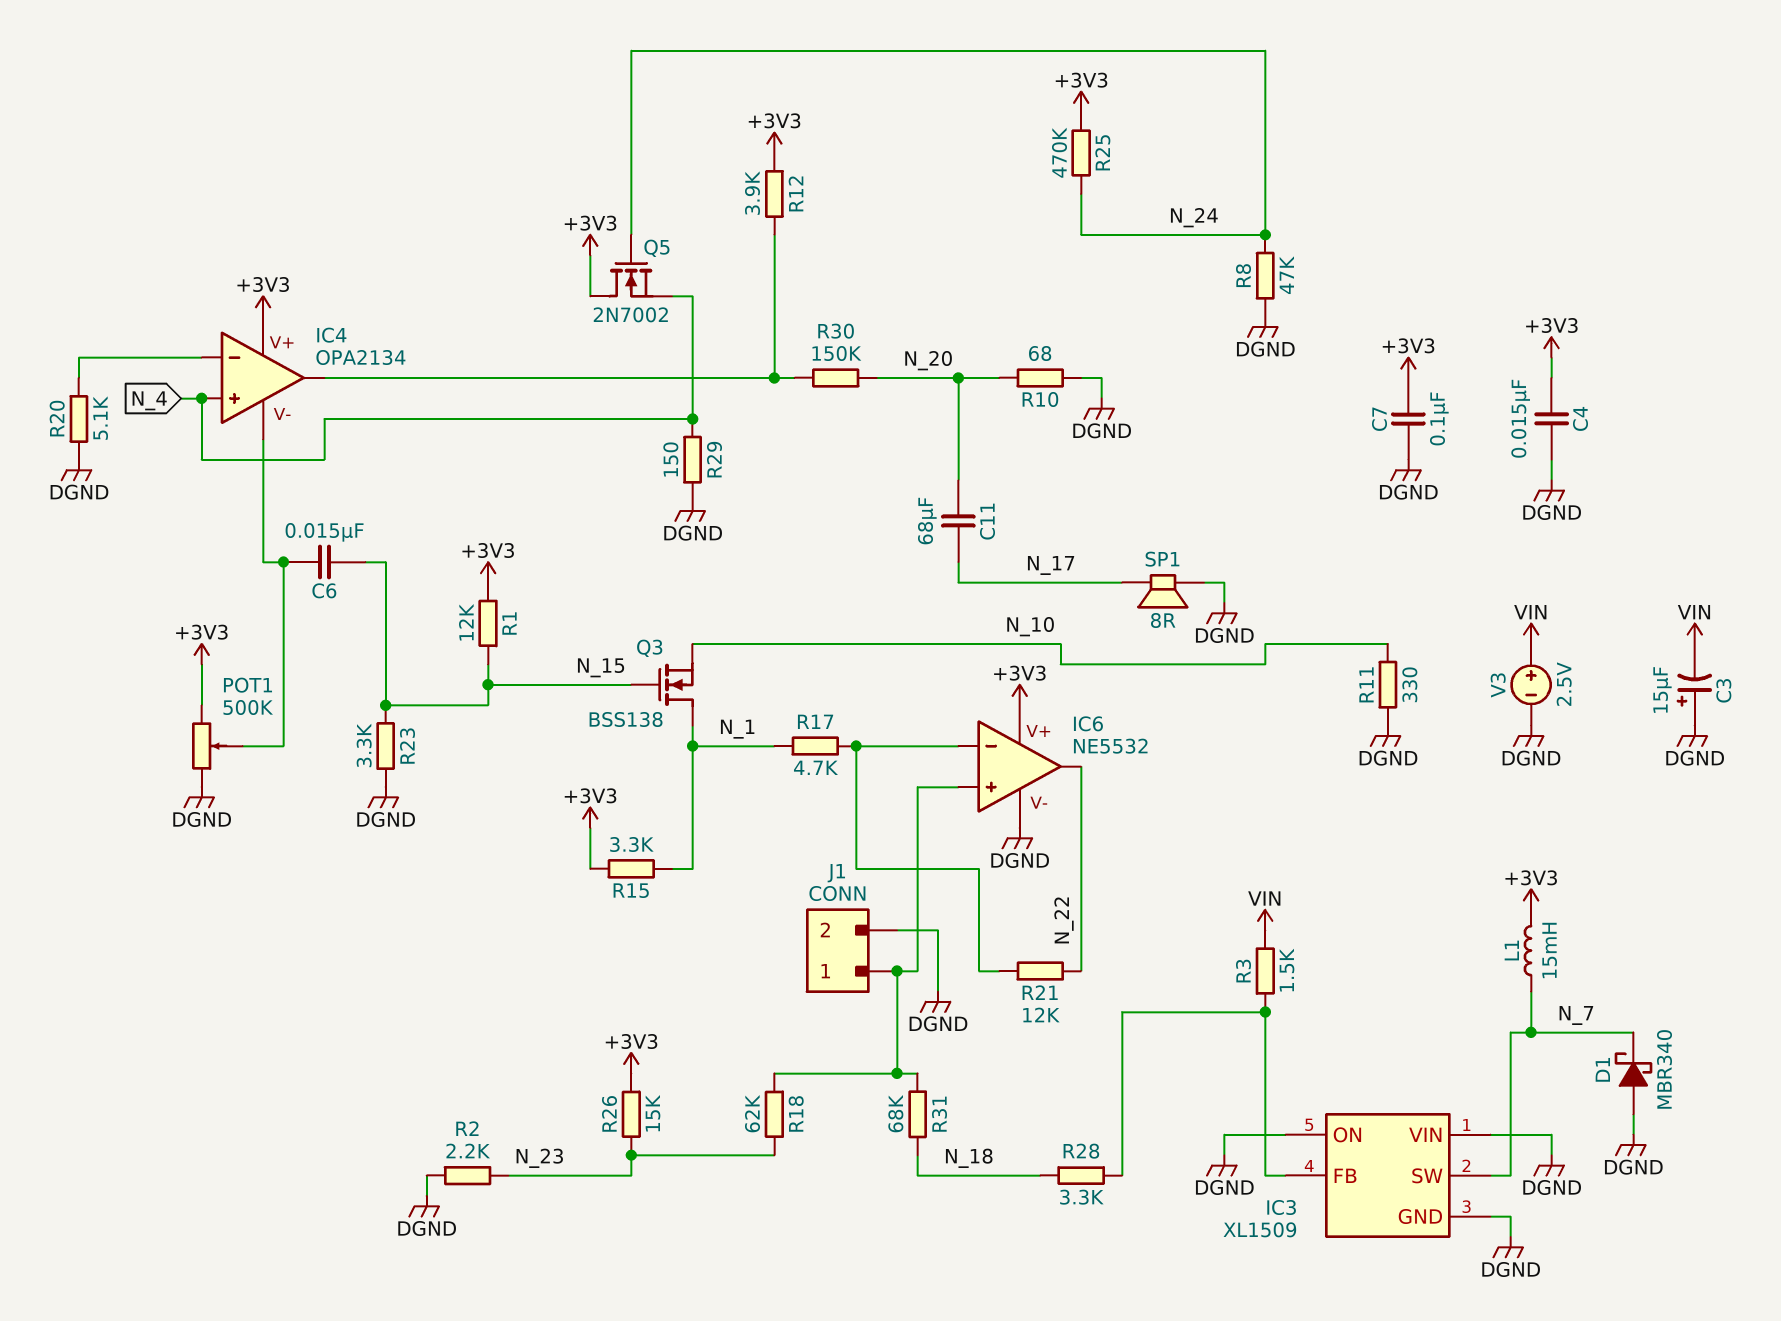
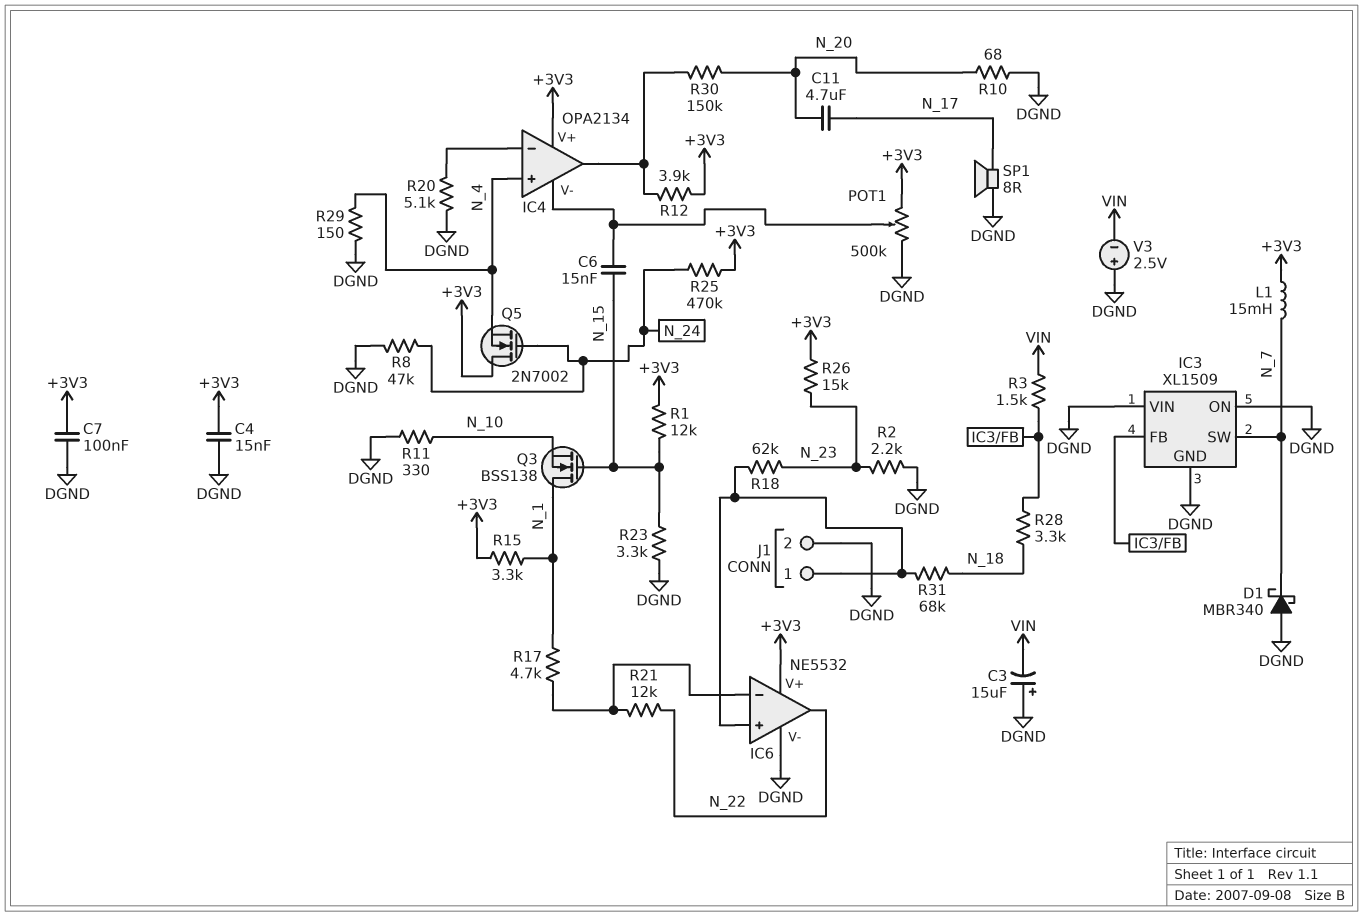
C11: 68uF (N_17, N_20) -> 4.7uF (N_17, N_20)
V3: 2.5V (plus VIN, minus DGND) -> 2.5V (plus DGND, minus VIN)

